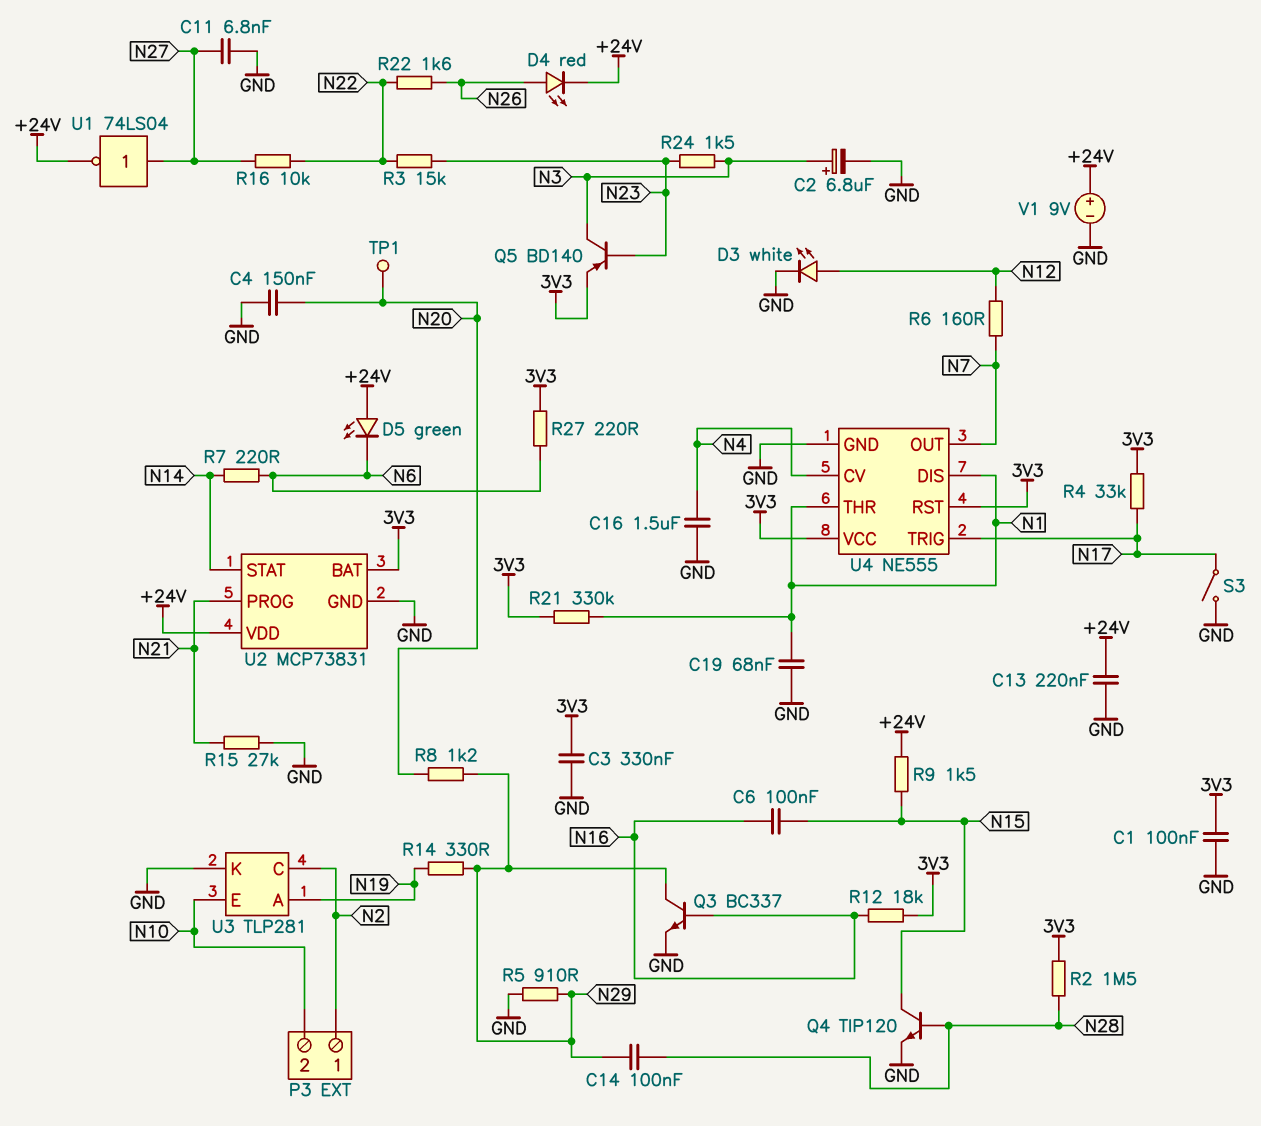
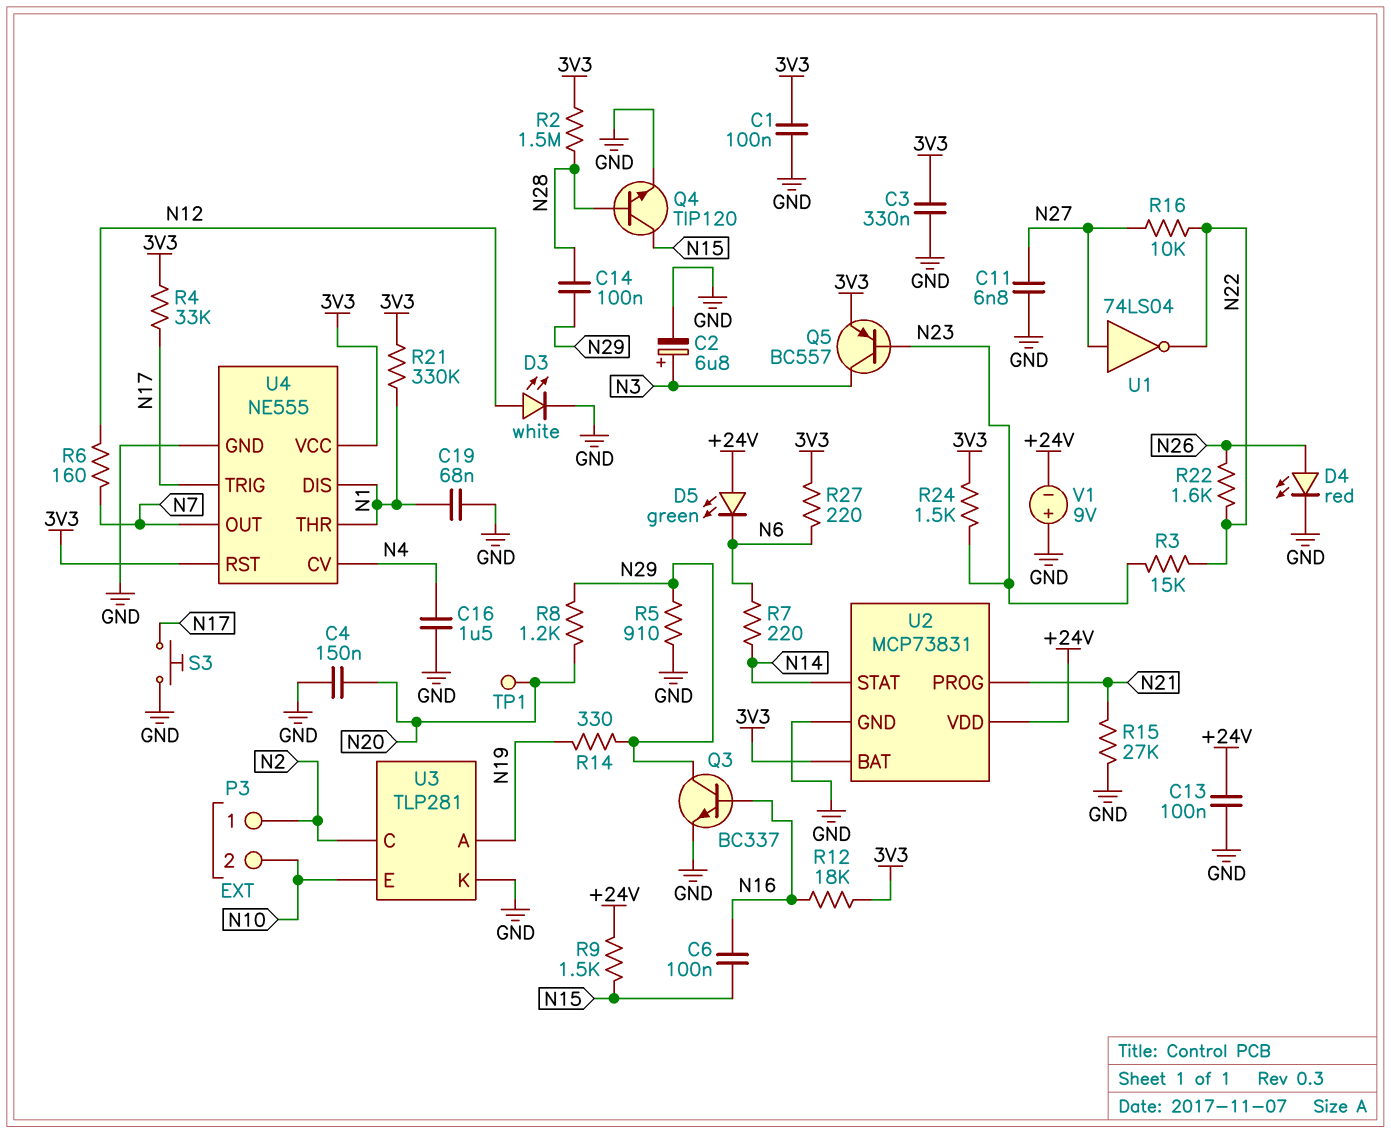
C13: 220nF (+24V, GND) -> 100nF (+24V, GND)
D4: LED red (A N26, K +24V) -> LED red (A N26, K GND)
Q5: PNP BD140 (B N23, C N3, E 3V3) -> PNP BC557 (B N23, C N3, E 3V3)
R24: 1.5k (N3, N23) -> 1.5k (3V3, N23)
S3: switch (GND, N17) -> button (GND, N17)
U1: NOT 74LS04 (in N27, out +24V) -> NOT 74LS04 (in N27, out N22)
V1: 9V (plus +24V, minus GND) -> 9V (plus GND, minus +24V)

